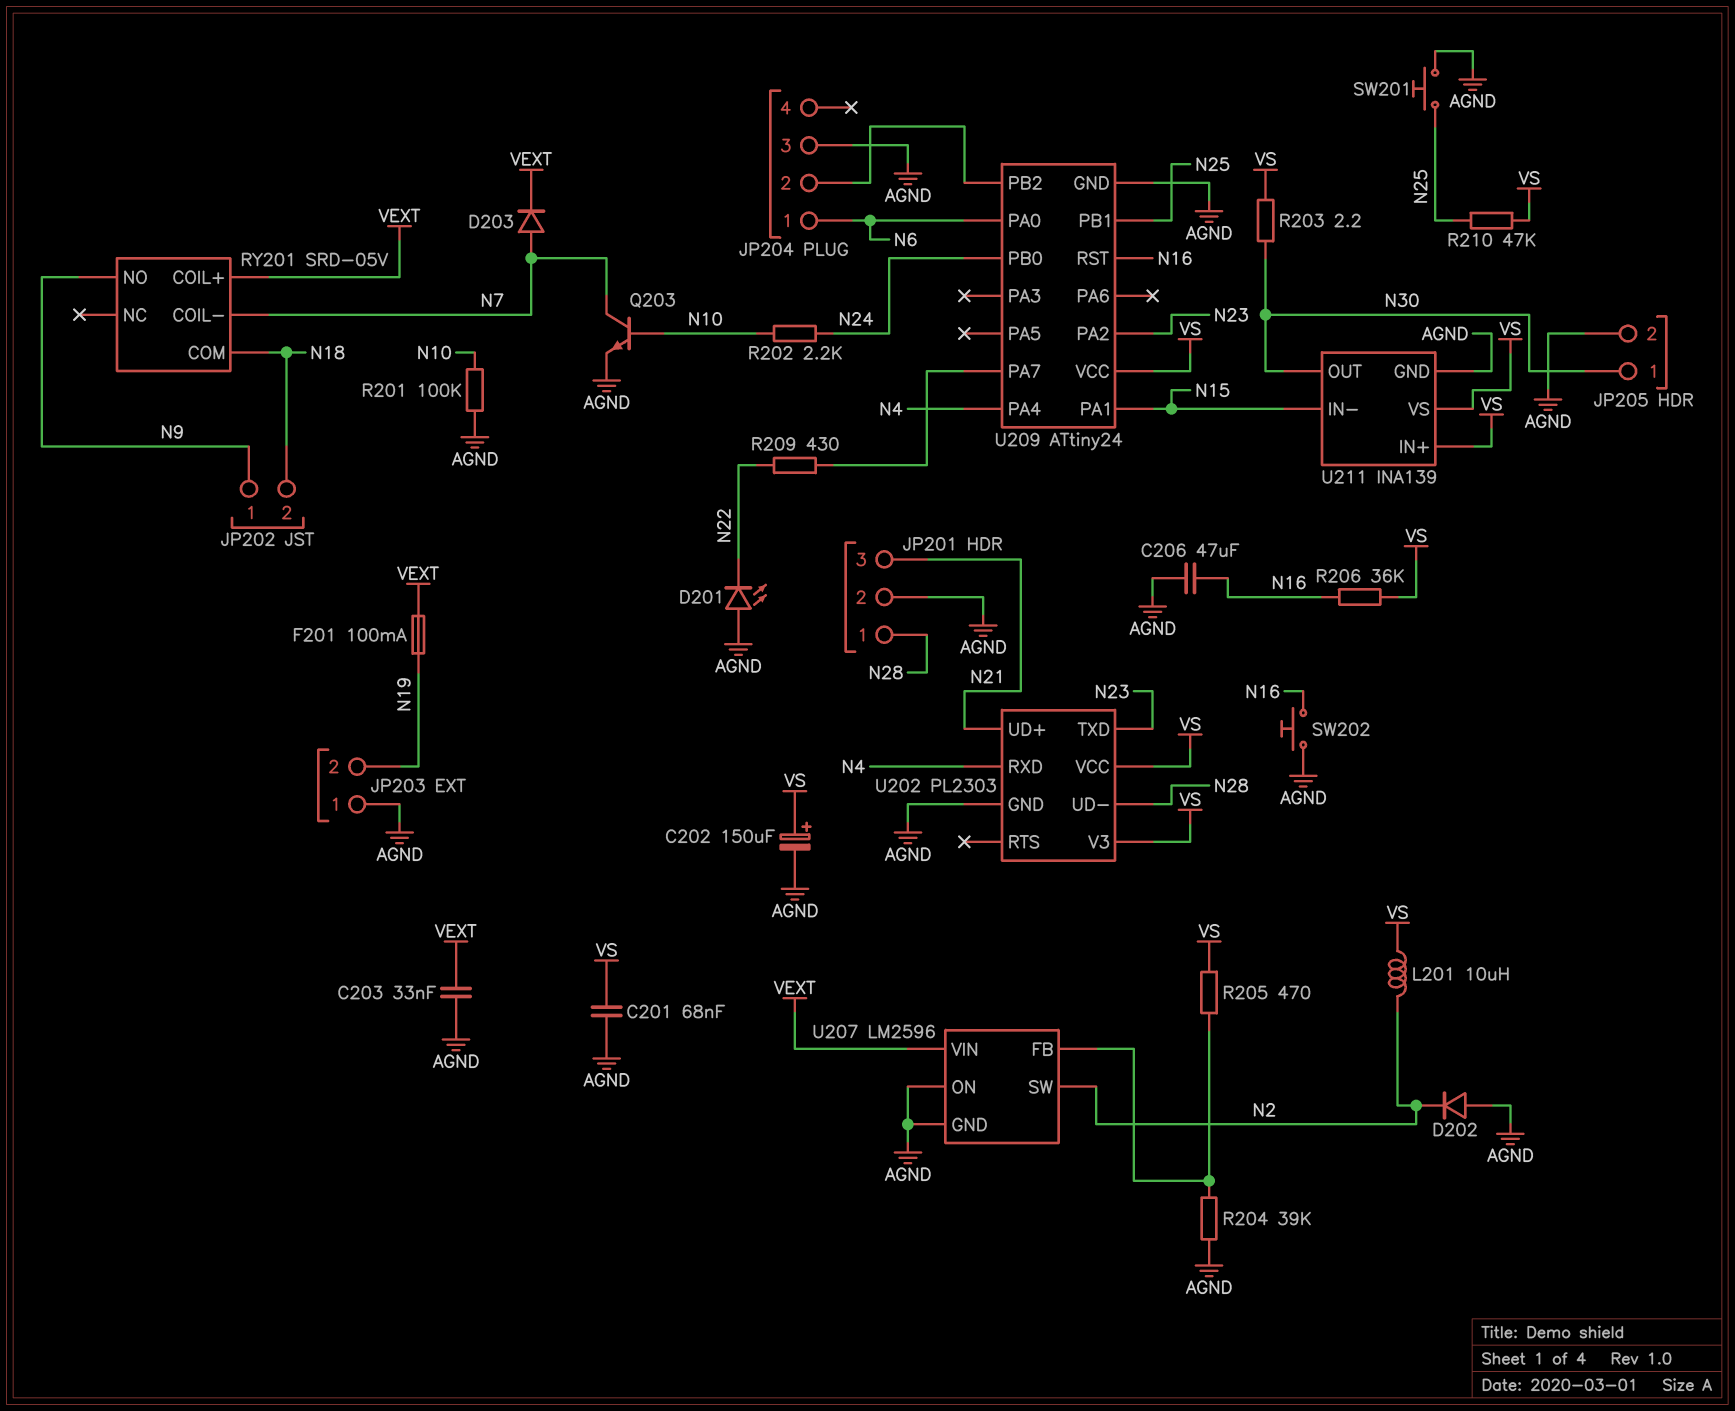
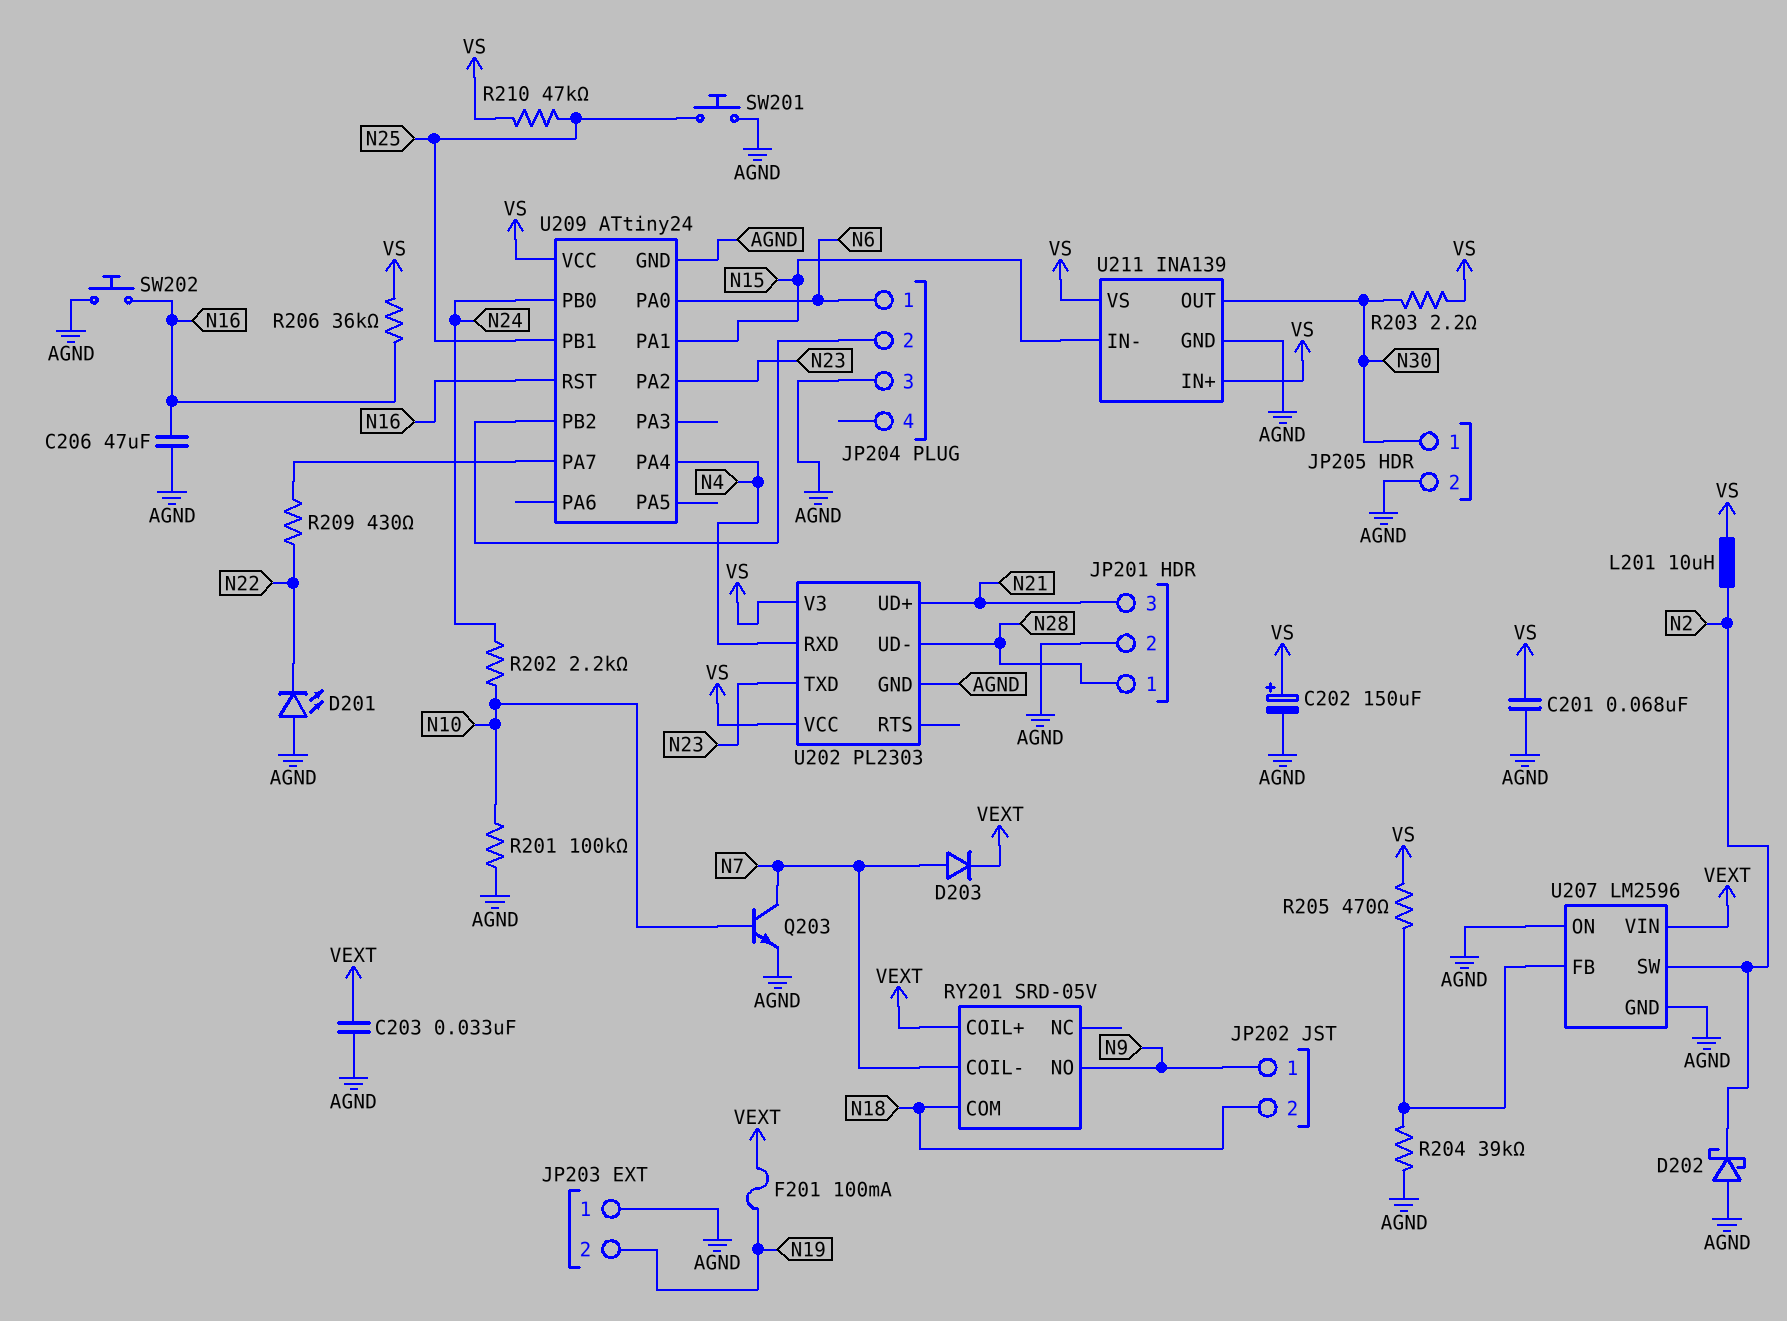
D202: diode (A AGND, K N2) -> schottky (A AGND, K N2)

